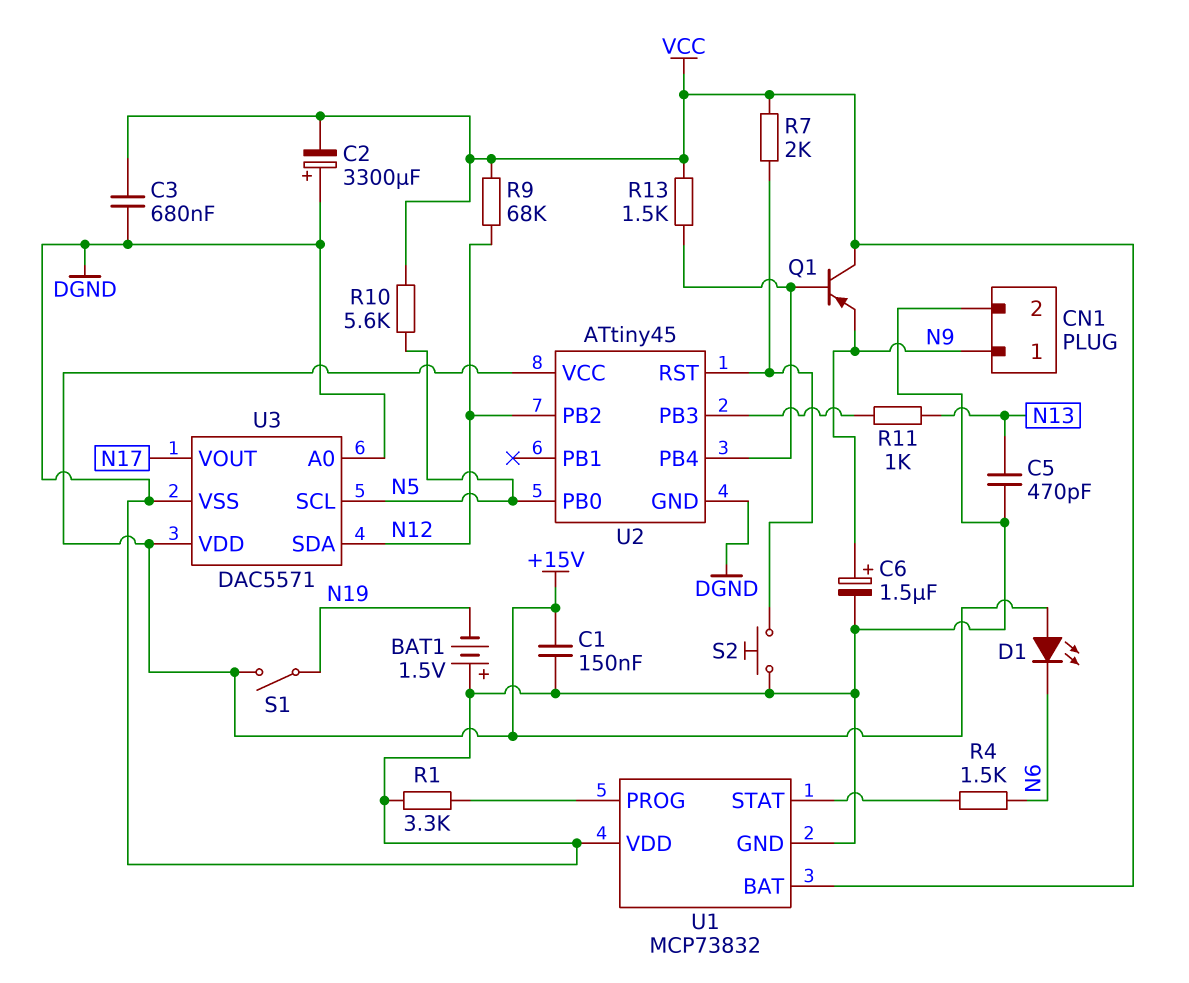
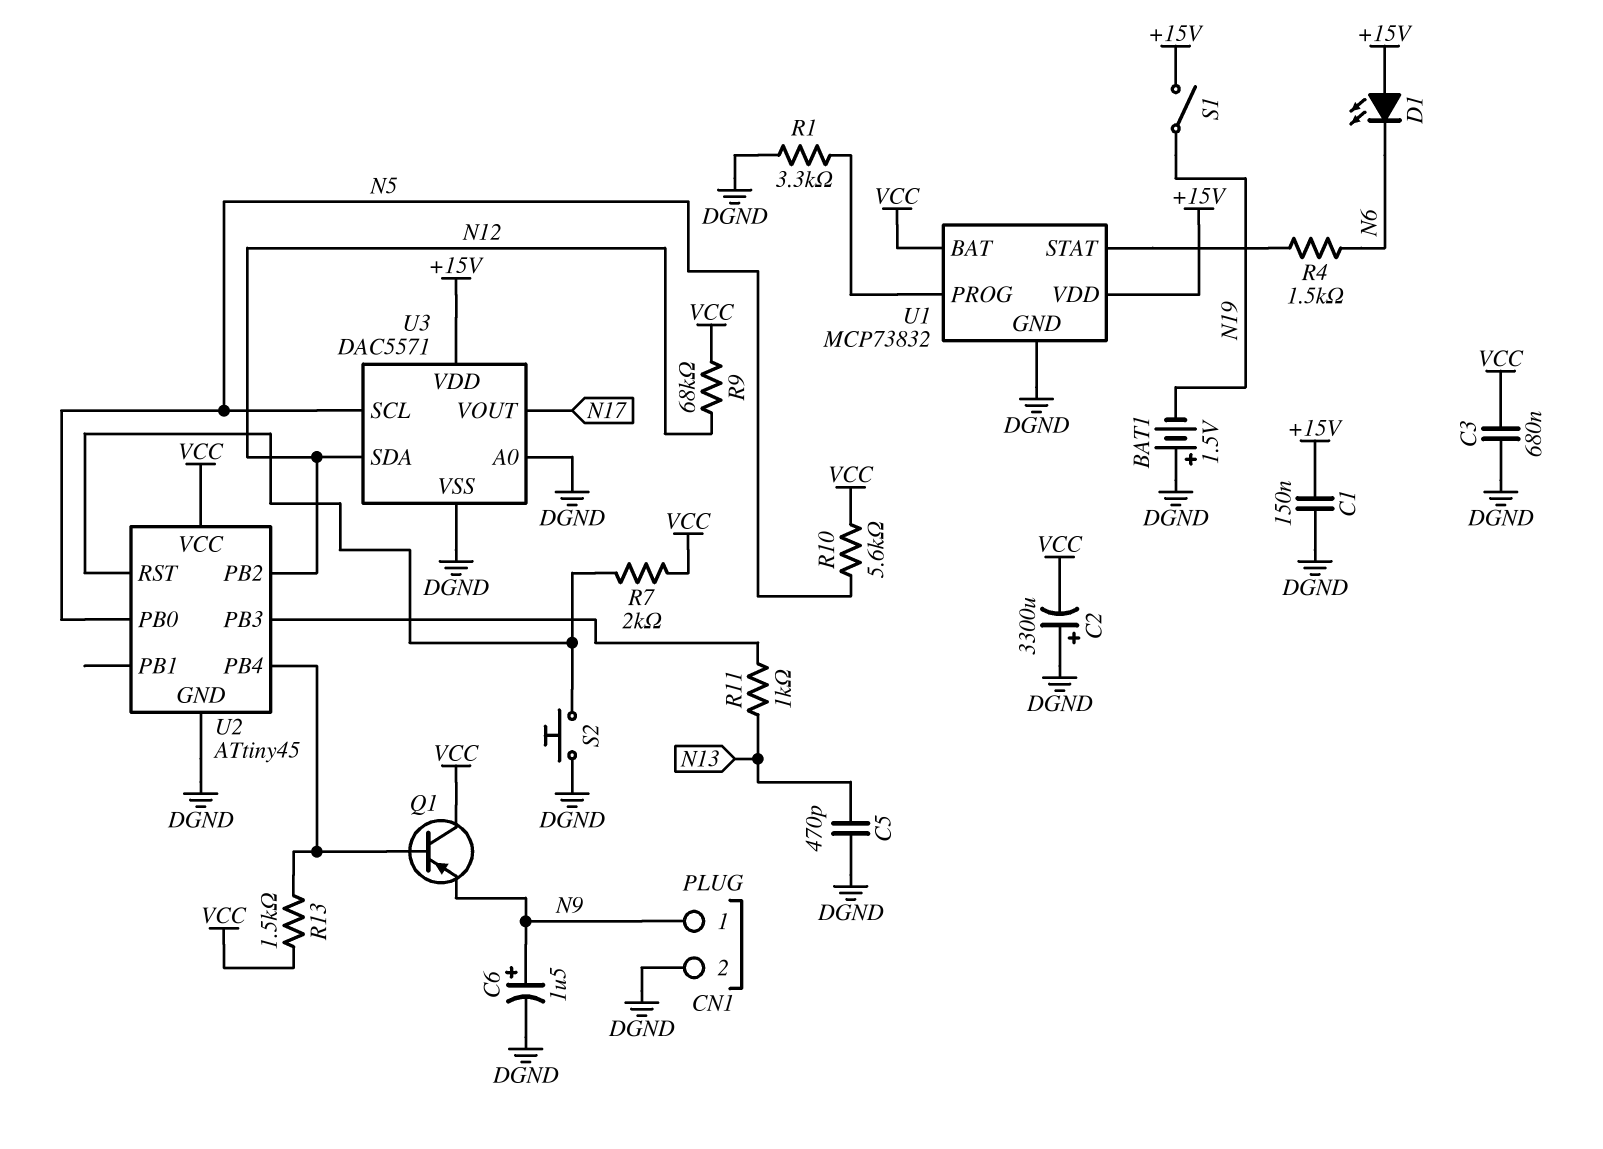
U1 pin VDD: DGND -> +15V
U2 pin VCC: +15V -> VCC

